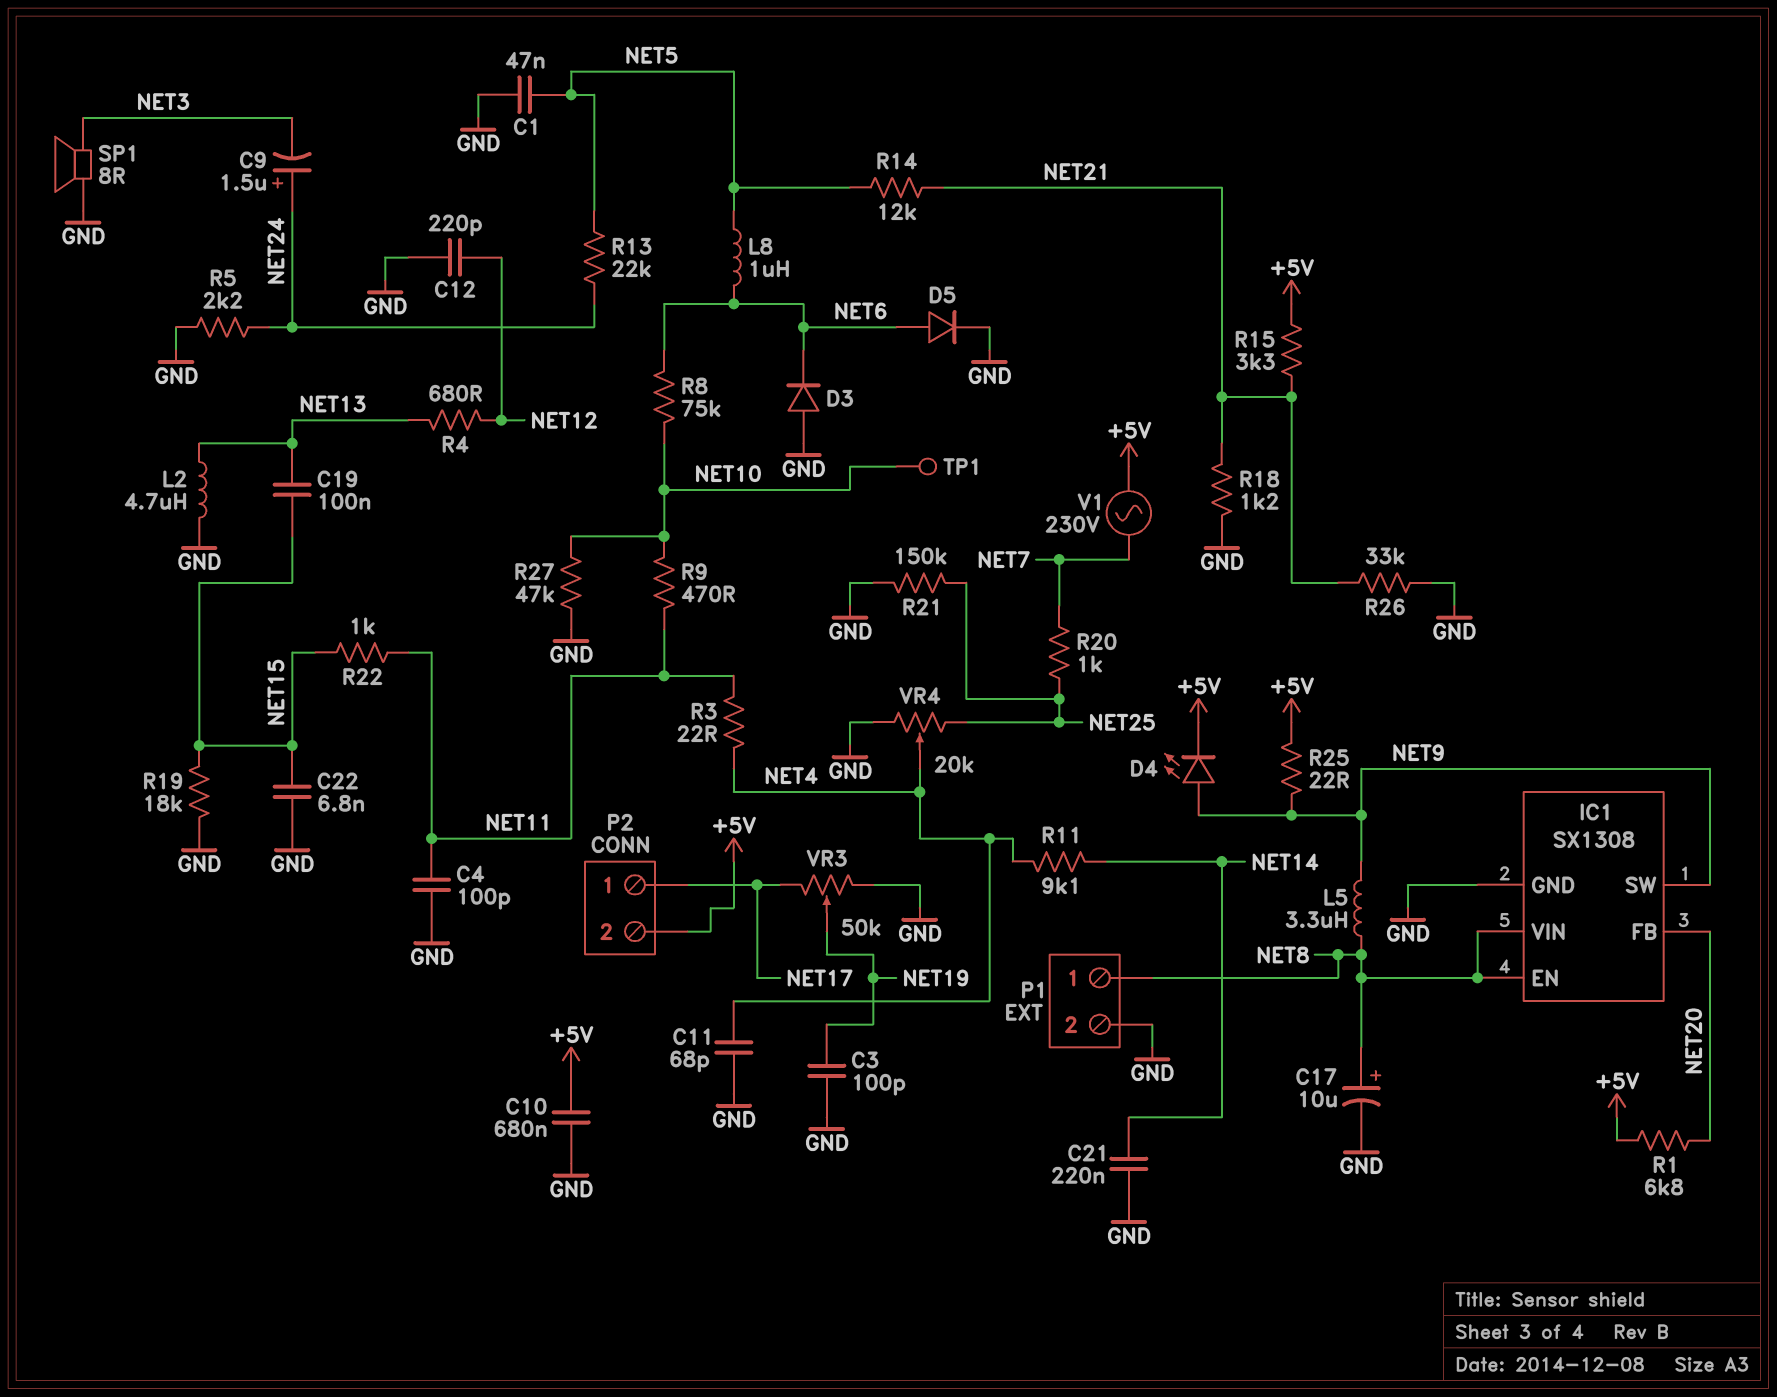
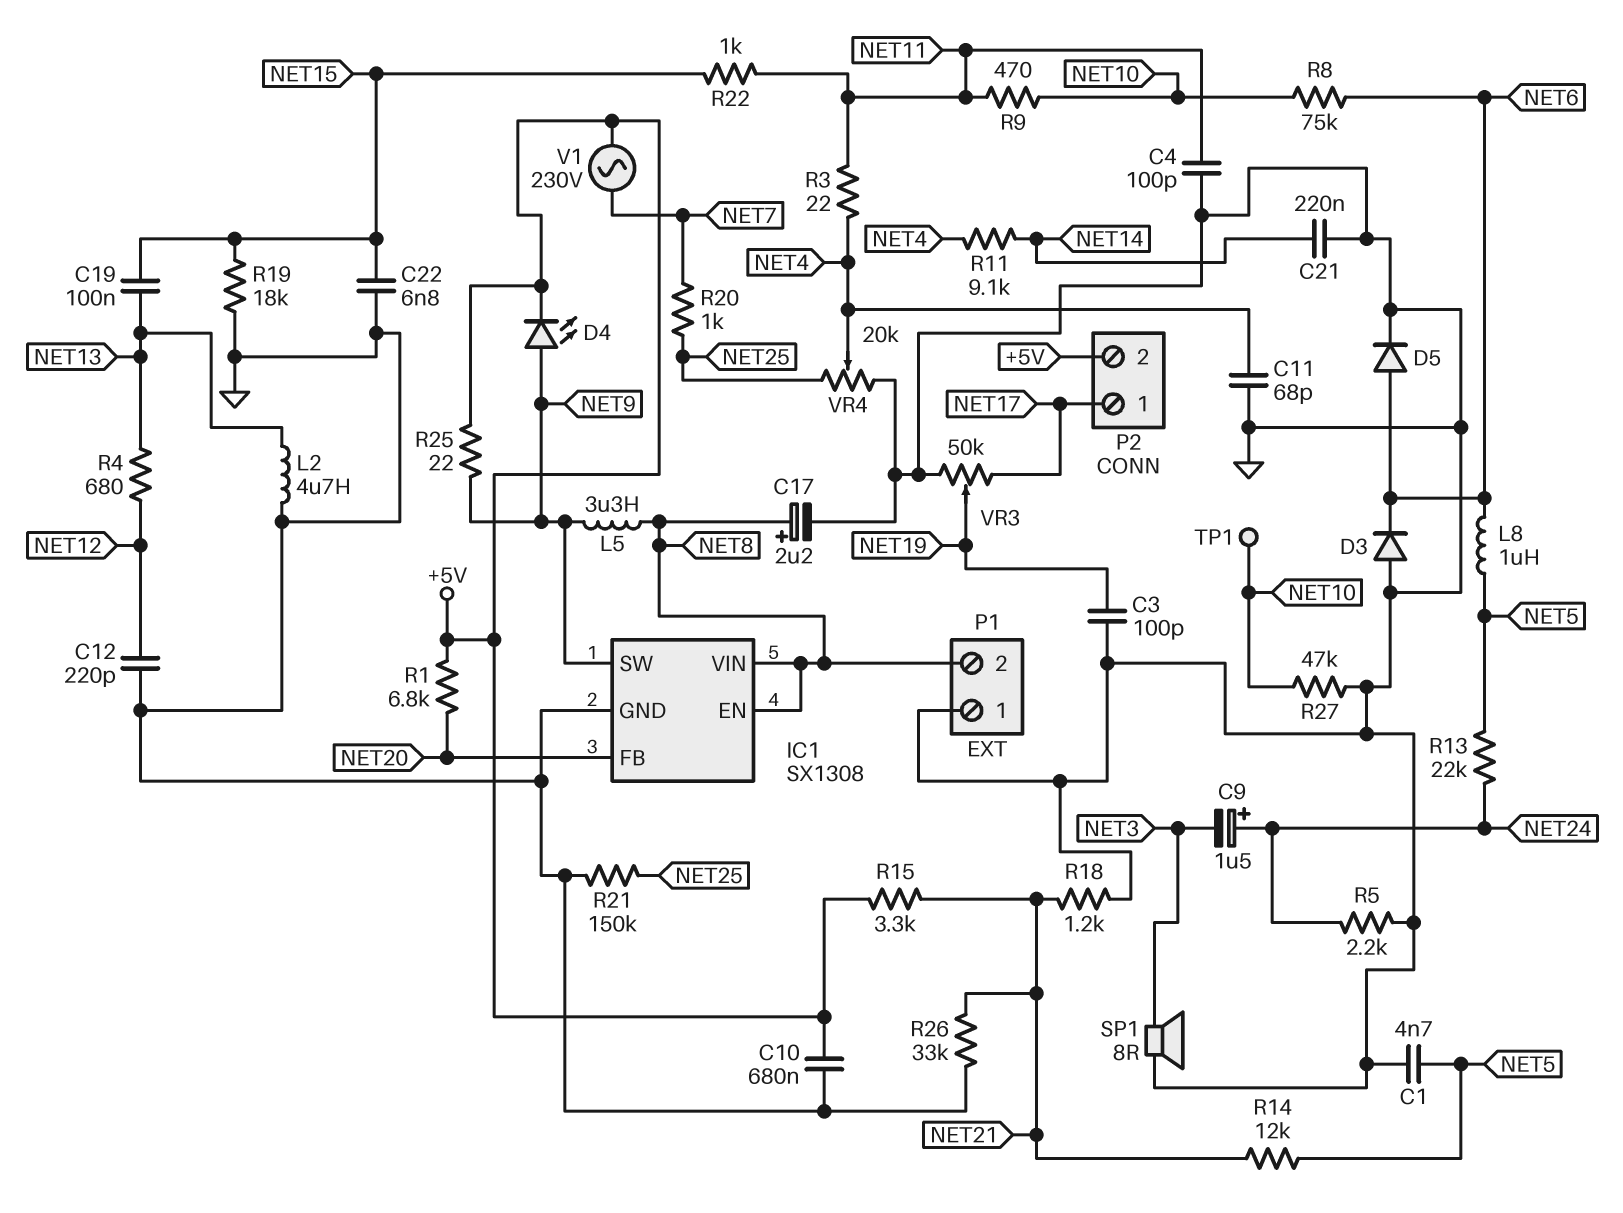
C1: 47nF (GND, NET5) -> 4.7nF (GND, NET5)
C17: 10uF (plus NET8, minus GND) -> 2.2uF (plus NET8, minus GND)
P1 pin 1: NET8 -> GND
P1 pin 2: GND -> NET8

